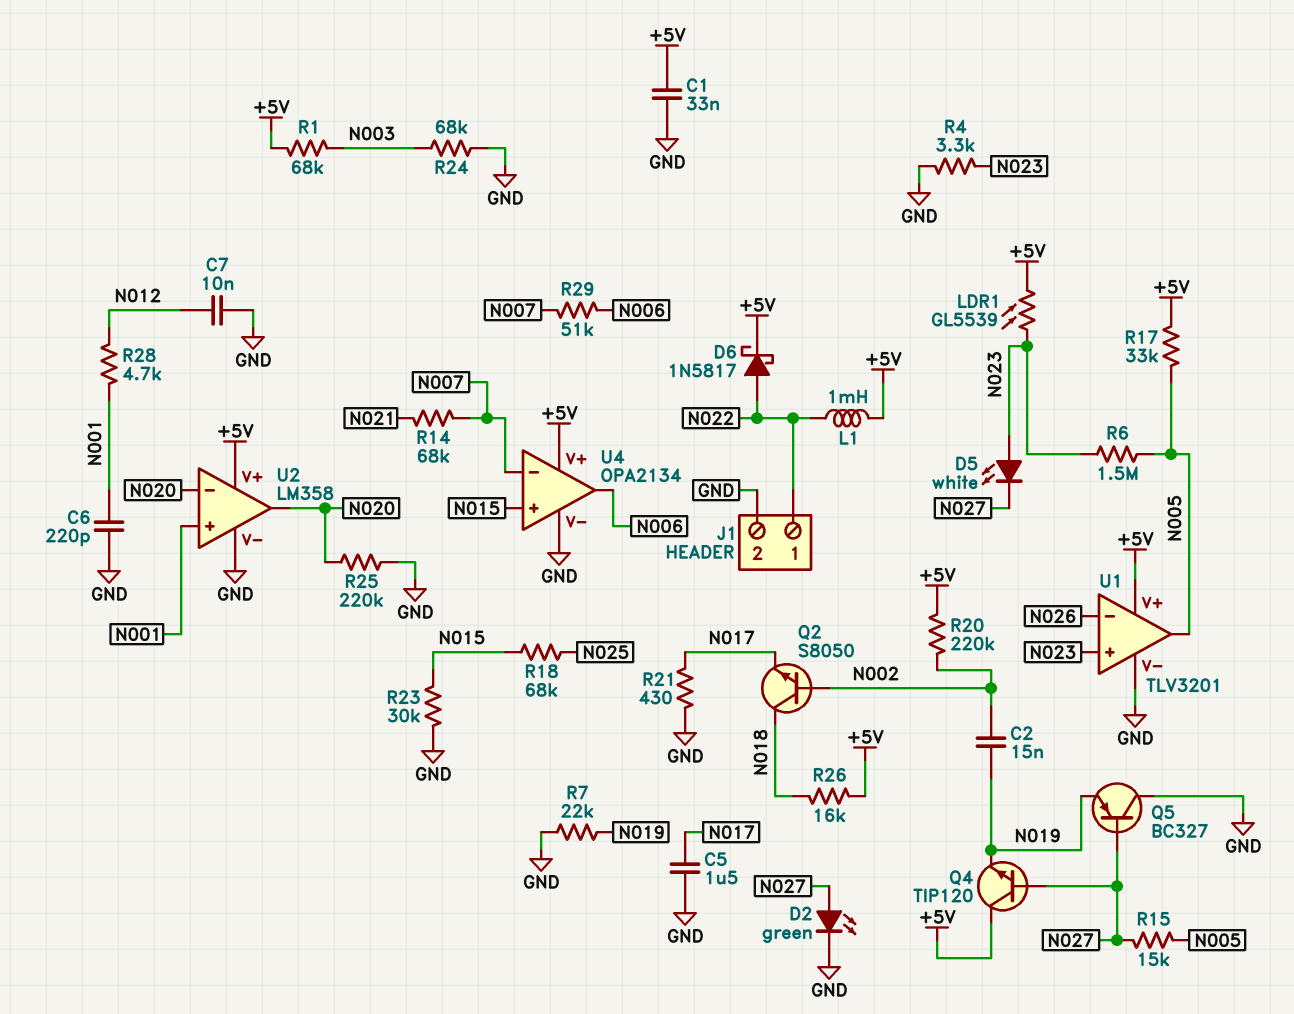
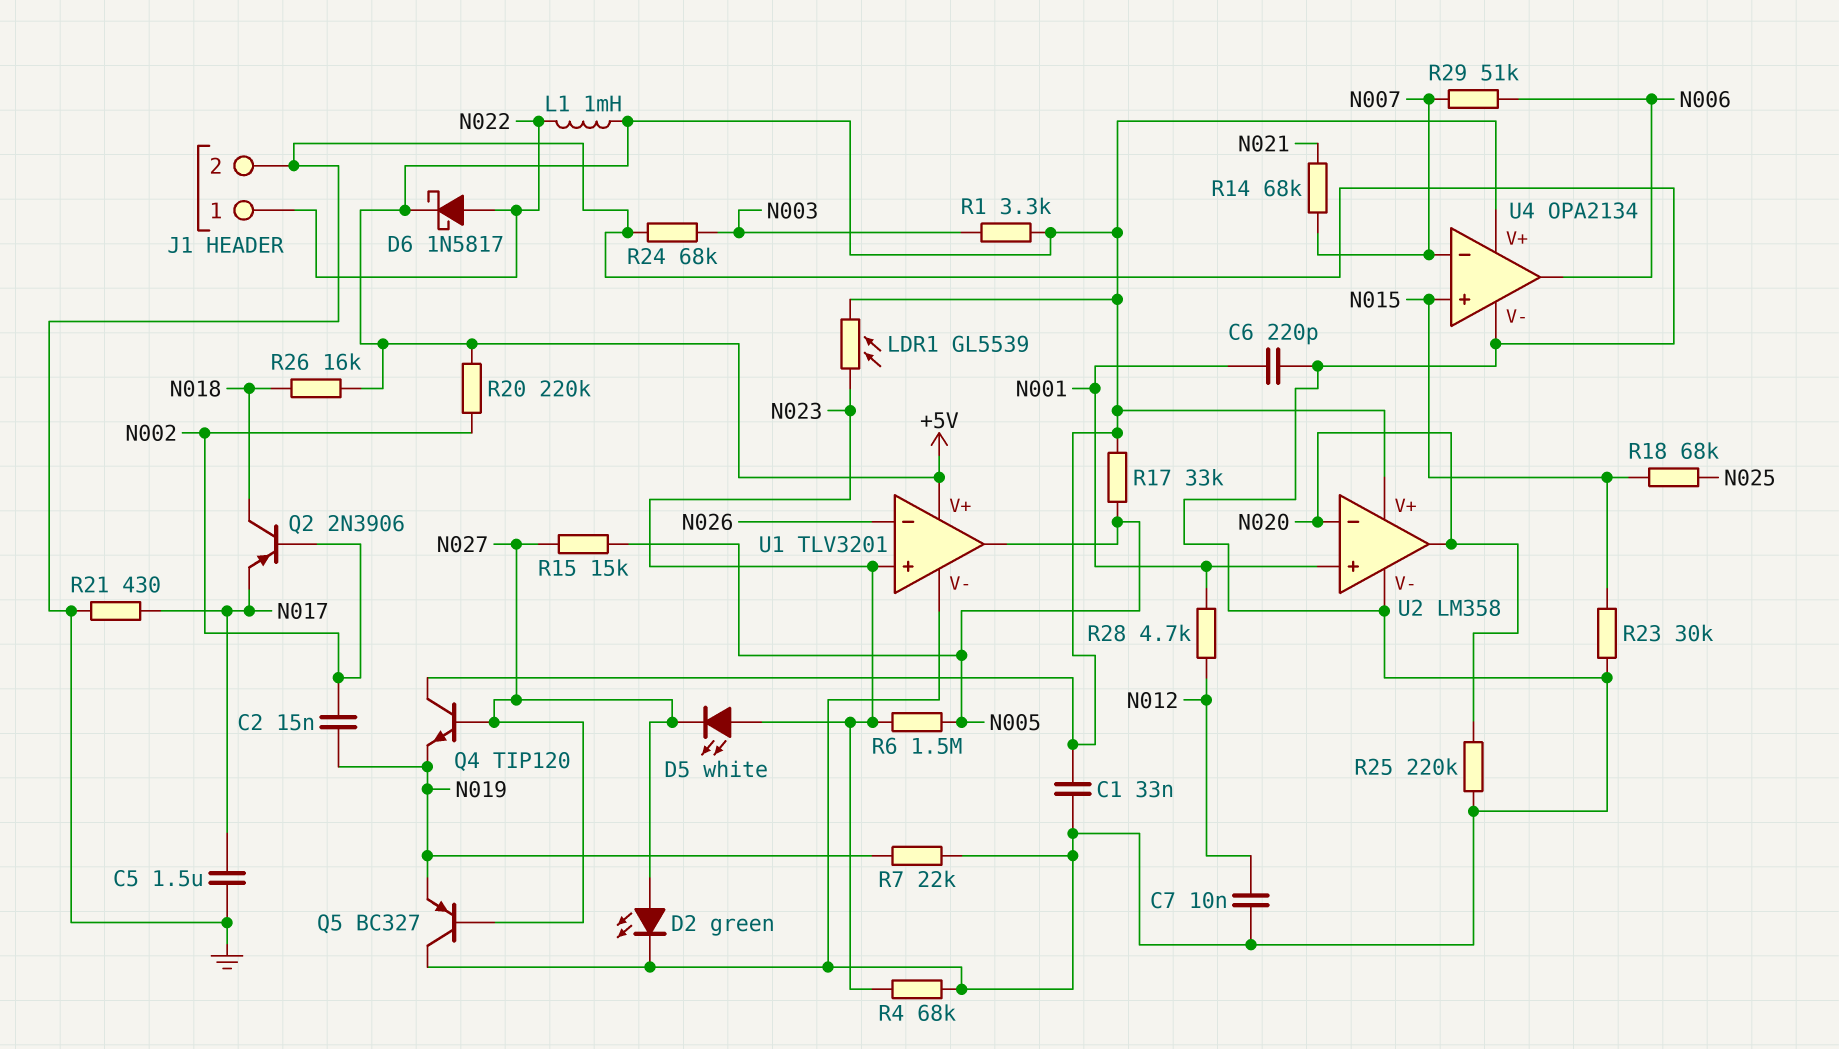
Q2: NPN S8050 (B N002, C N018, E N017) -> PNP 2N3906 (B N002, C N018, E N017)
R1: 68k (+5V, N003) -> 3.3k (+5V, N003)
R4: 3.3k (GND, N023) -> 68k (GND, N023)

